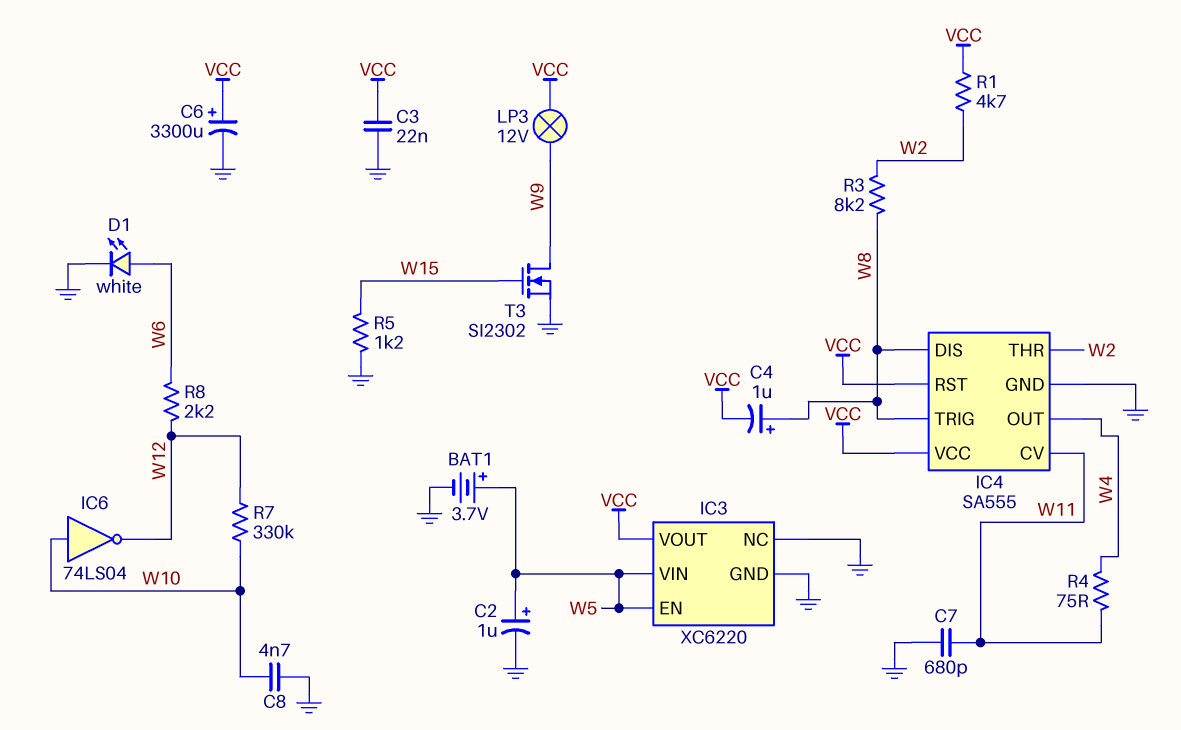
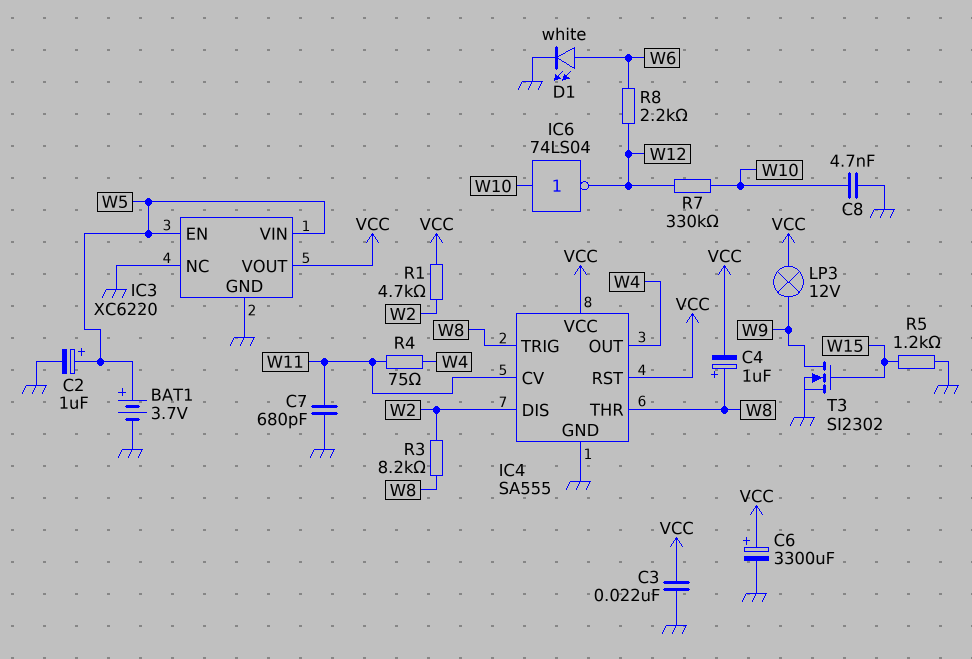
IC4 pin DIS: W8 -> W2
IC4 pin THR: W2 -> W8

